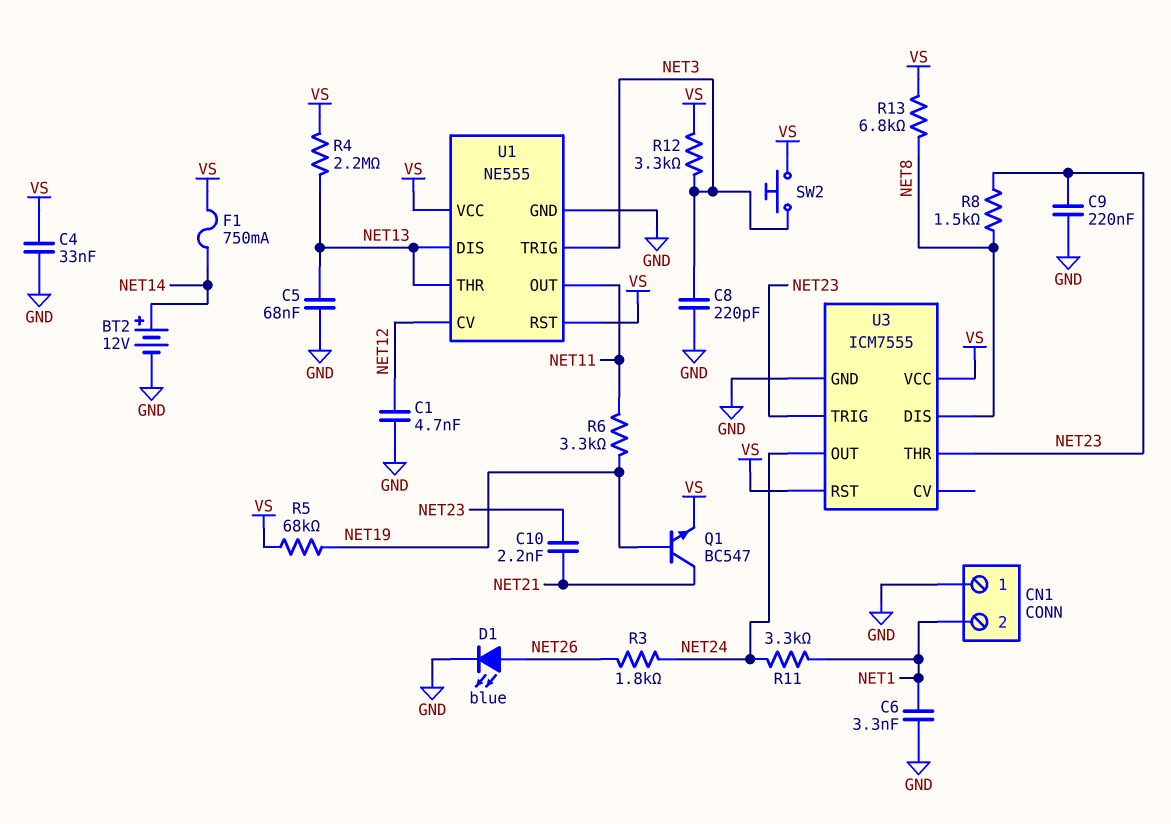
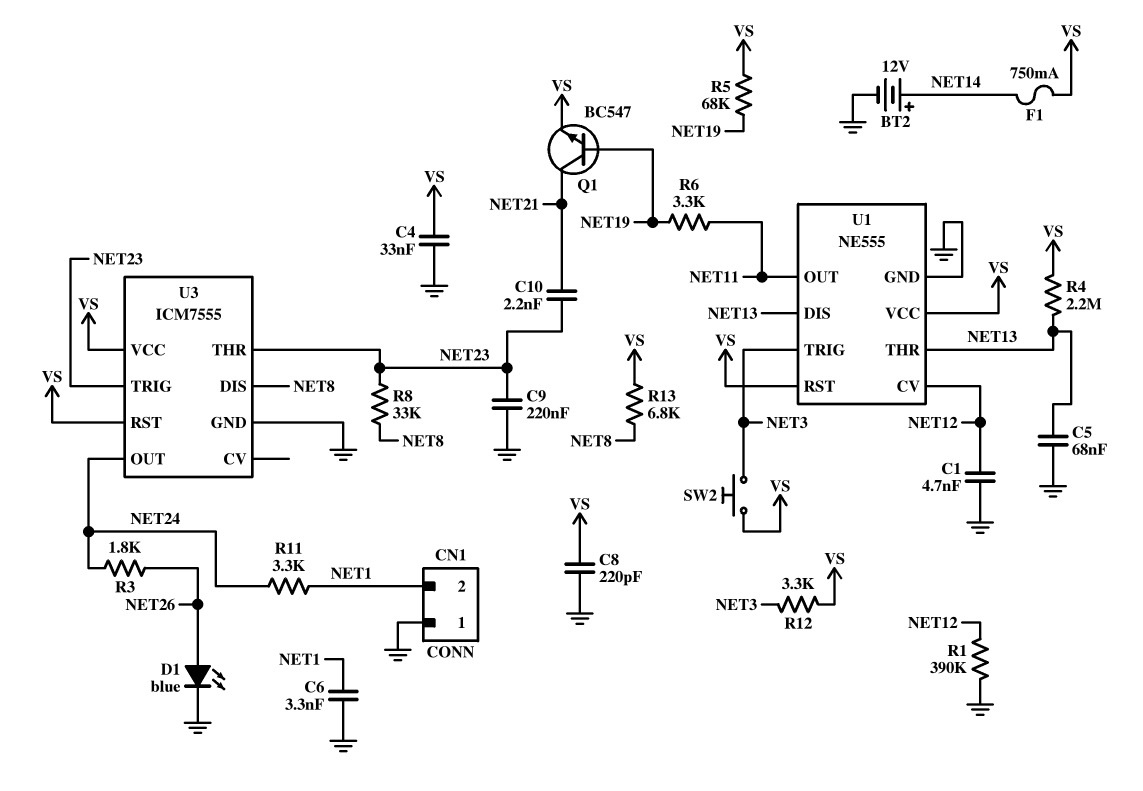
C8: 220pF (GND, NET3) -> 220pF (GND, VS)
R1: none -> 390k (GND, NET12)
R8: 1.5k (NET8, NET23) -> 33k (NET8, NET23)

